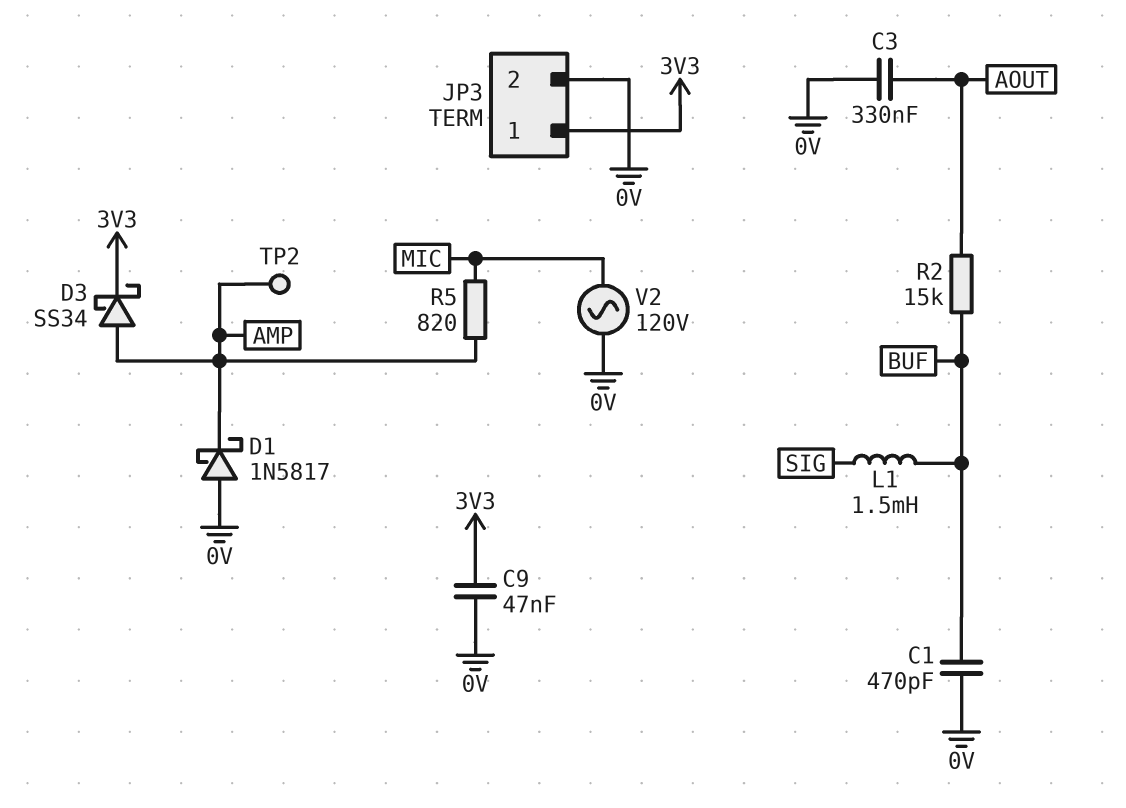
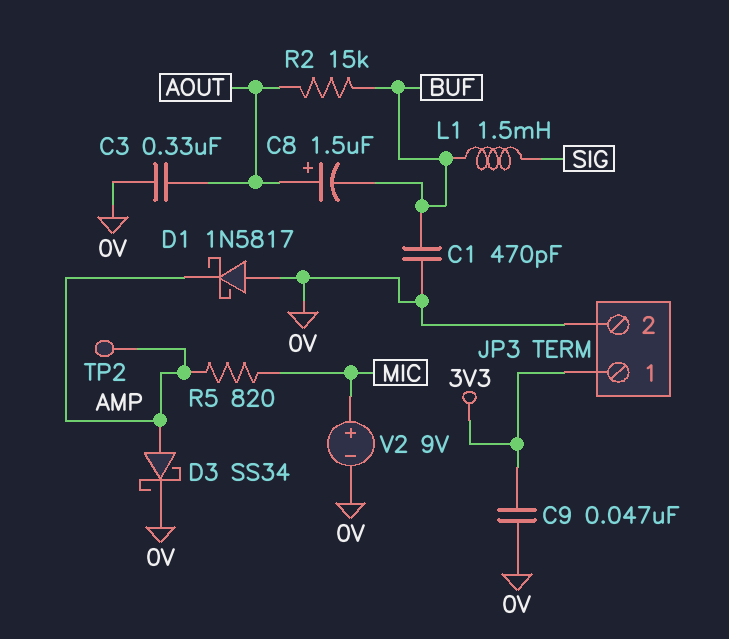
C8: none -> 1.5uF (plus AOUT, minus BUF)
D3: schottky SS34 (A AMP, K 3V3) -> schottky SS34 (A AMP, K 0V)
V2: AC 120V (0V, MIC) -> 9V (plus MIC, minus 0V)

